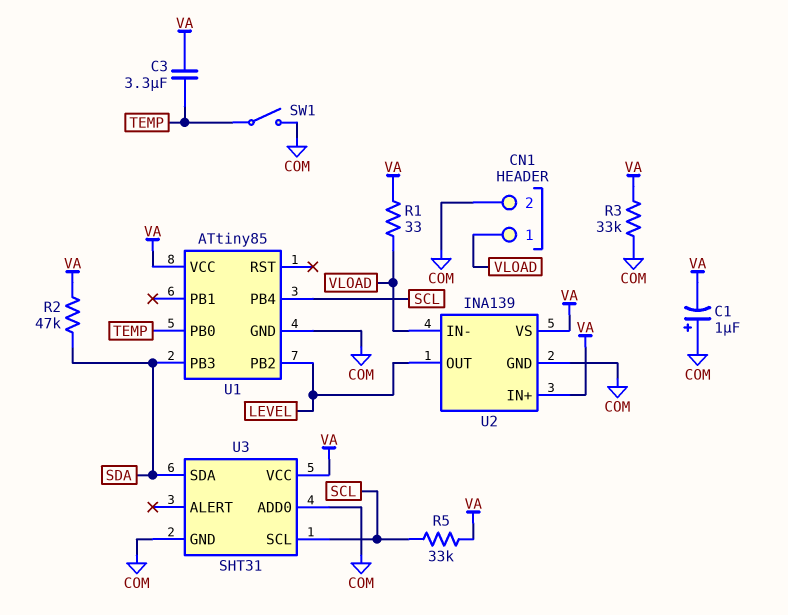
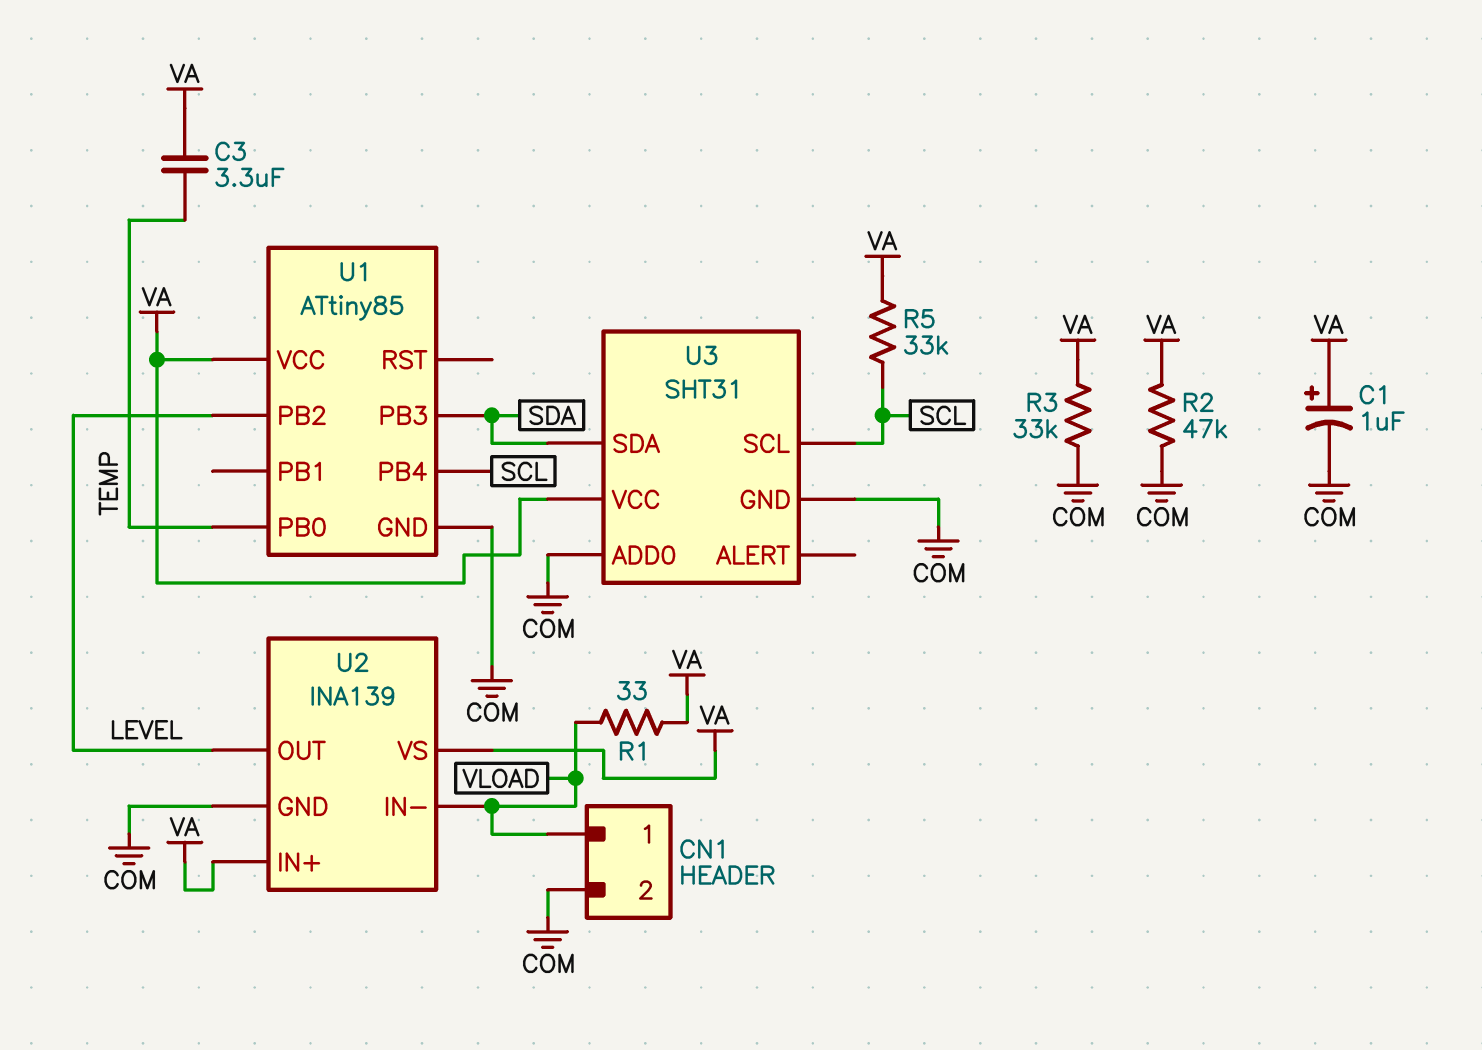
C1: 1uF (plus COM, minus VA) -> 1uF (plus VA, minus COM)
R2: 47k (SDA, VA) -> 47k (COM, VA)
SW1: switch (COM, TEMP) -> none

